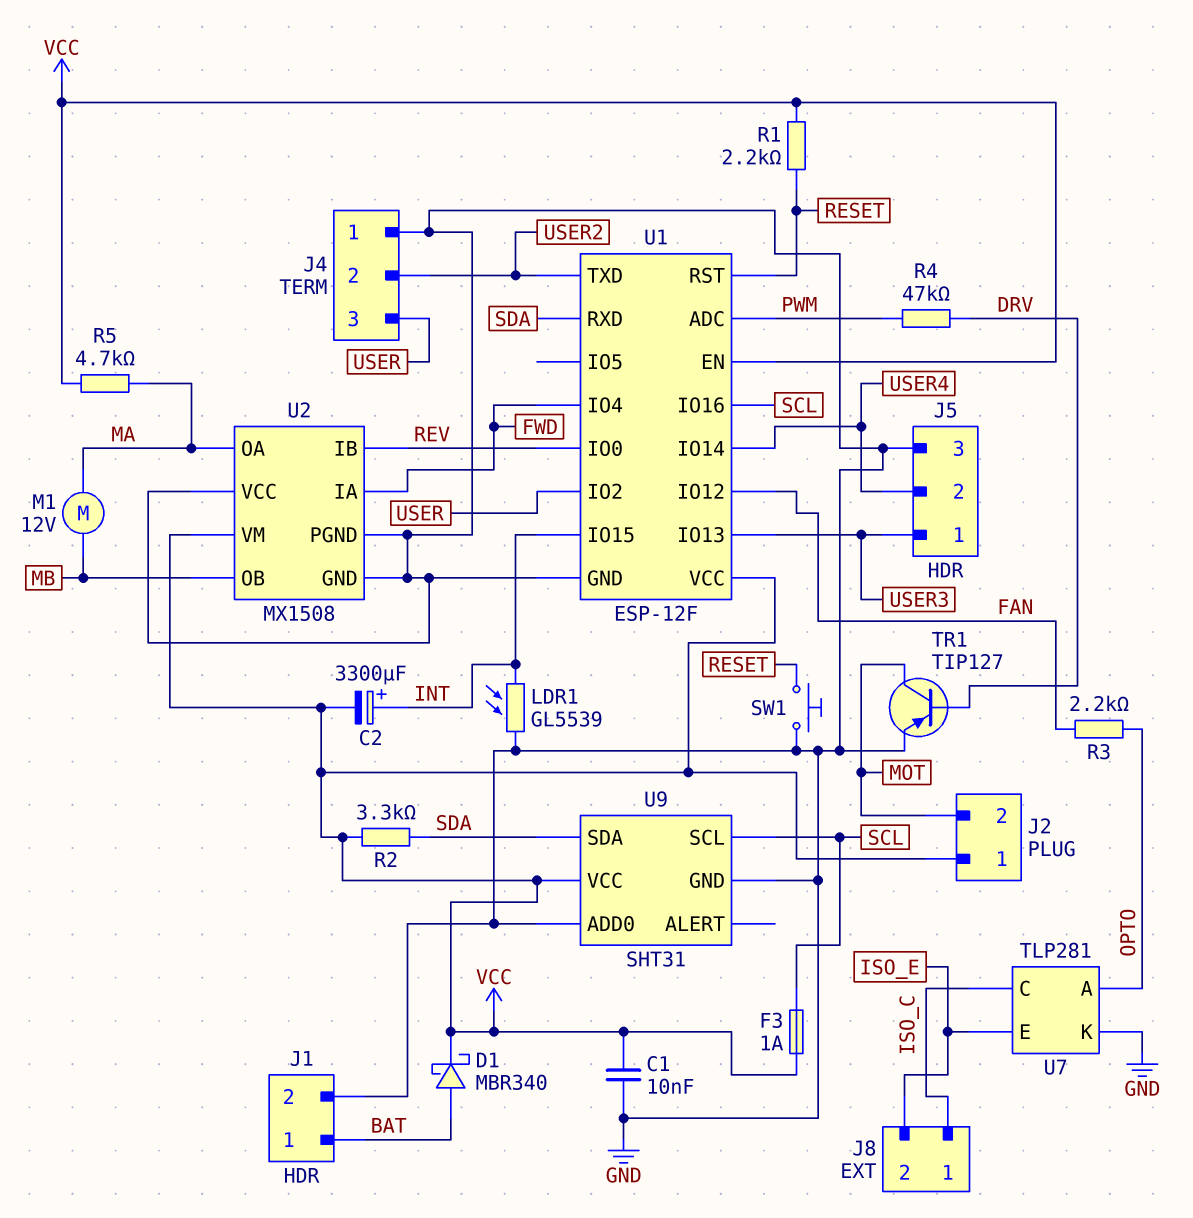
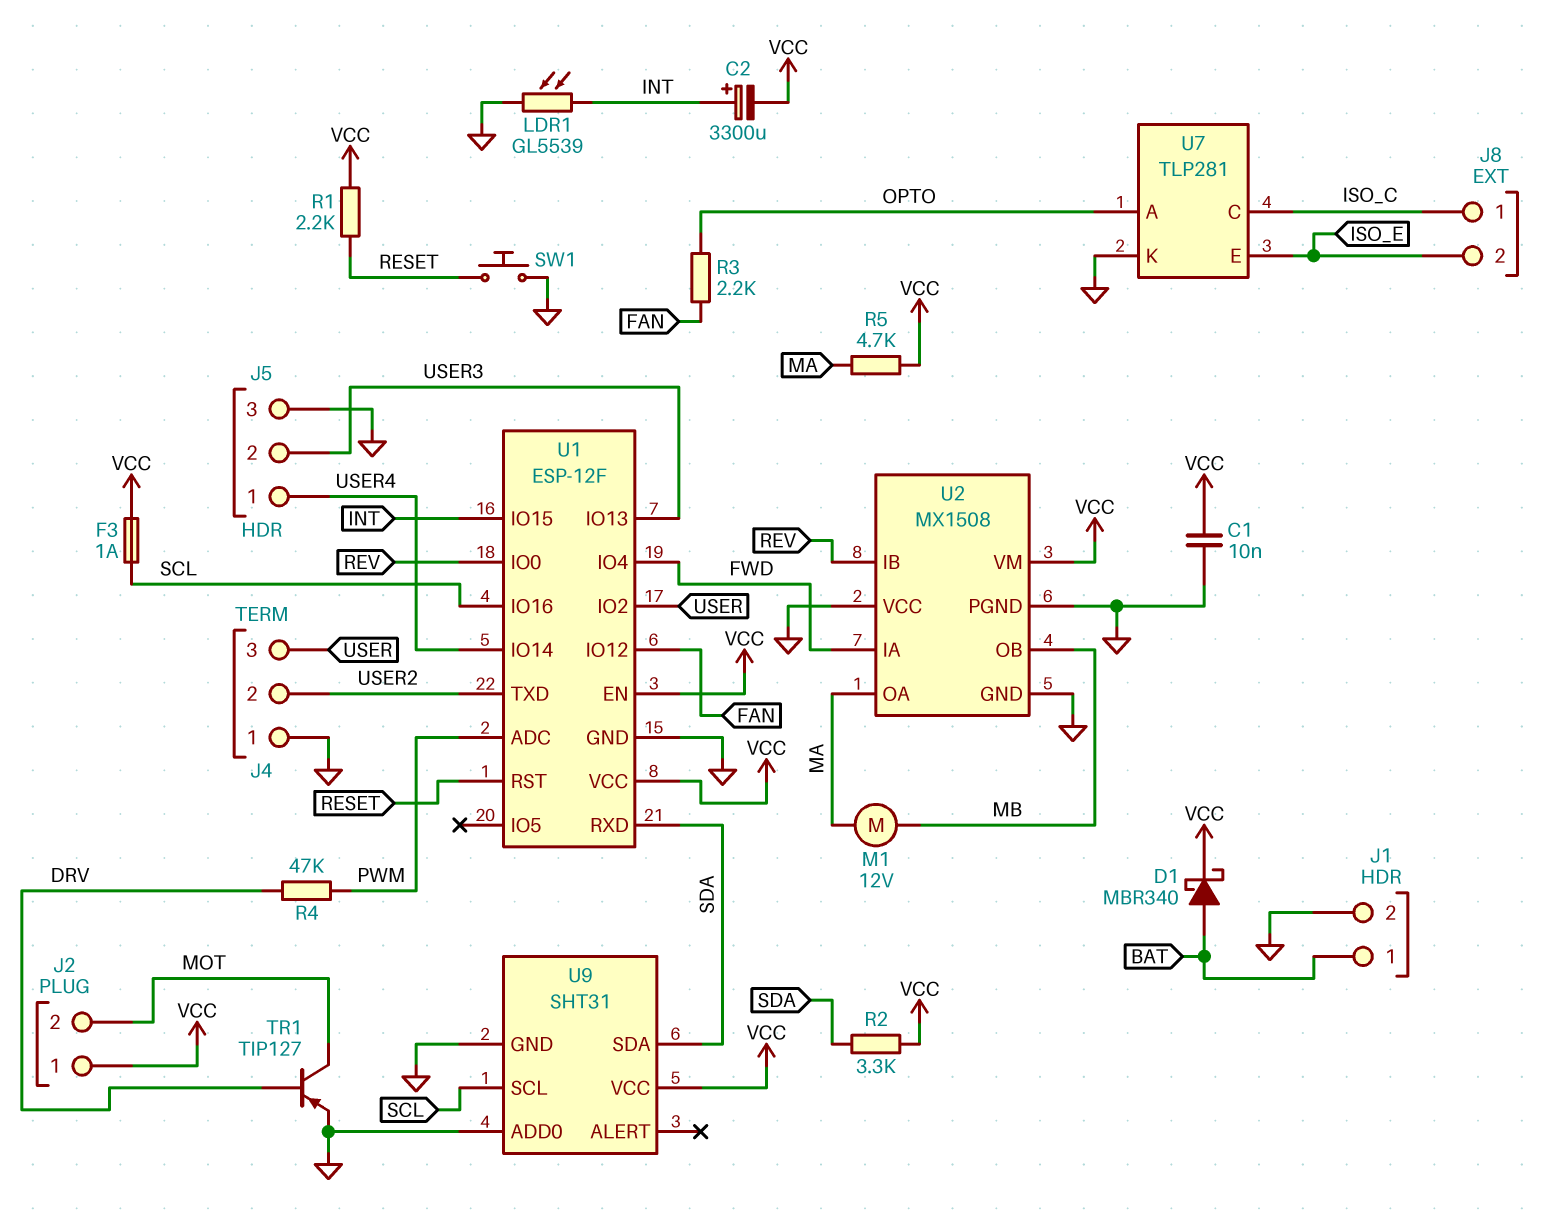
J5 pin 1: USER3 -> USER4
J5 pin 2: USER4 -> USER3

